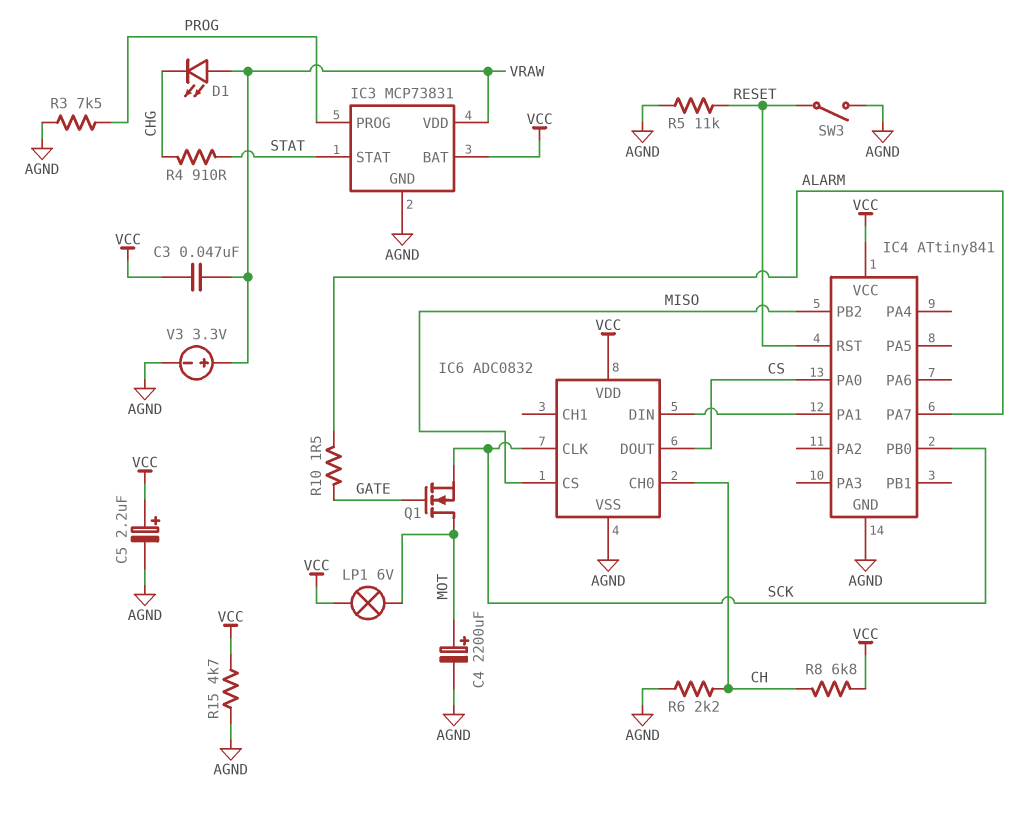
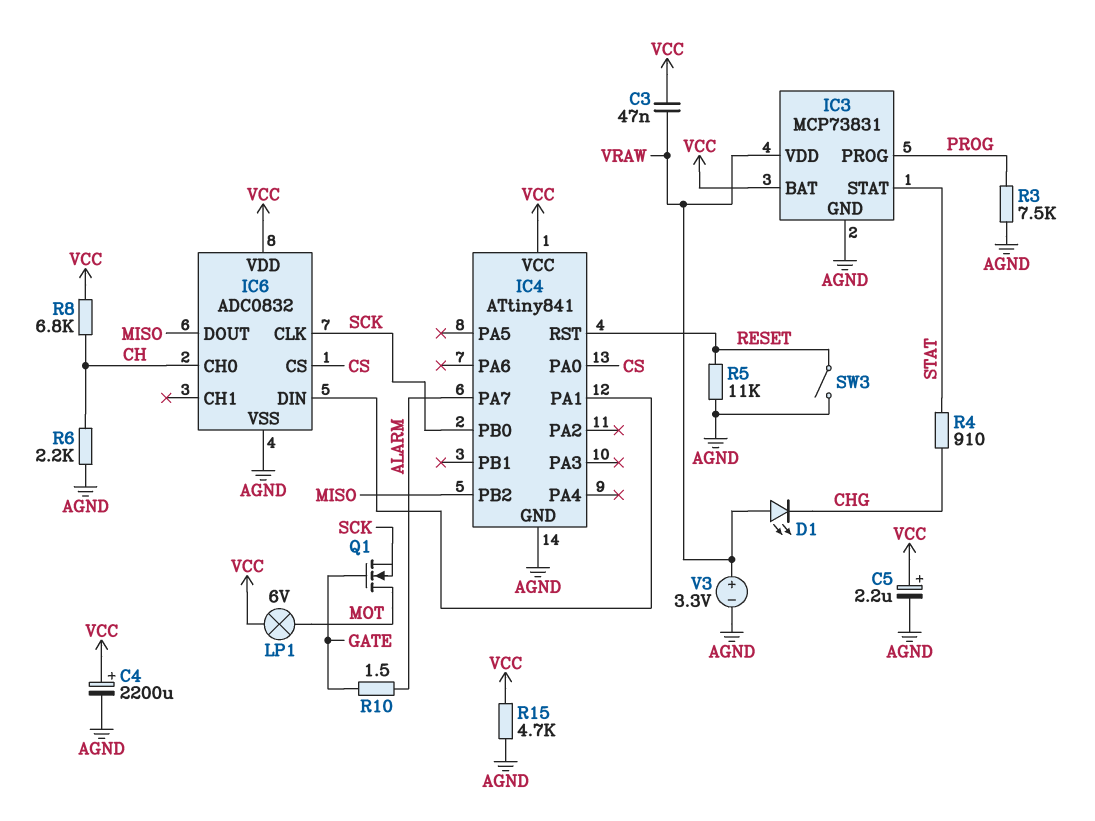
C4: 2200uF (plus MOT, minus AGND) -> 2200uF (plus VCC, minus AGND)
IC6 pin CS: MISO -> CS
IC6 pin DOUT: CS -> MISO

